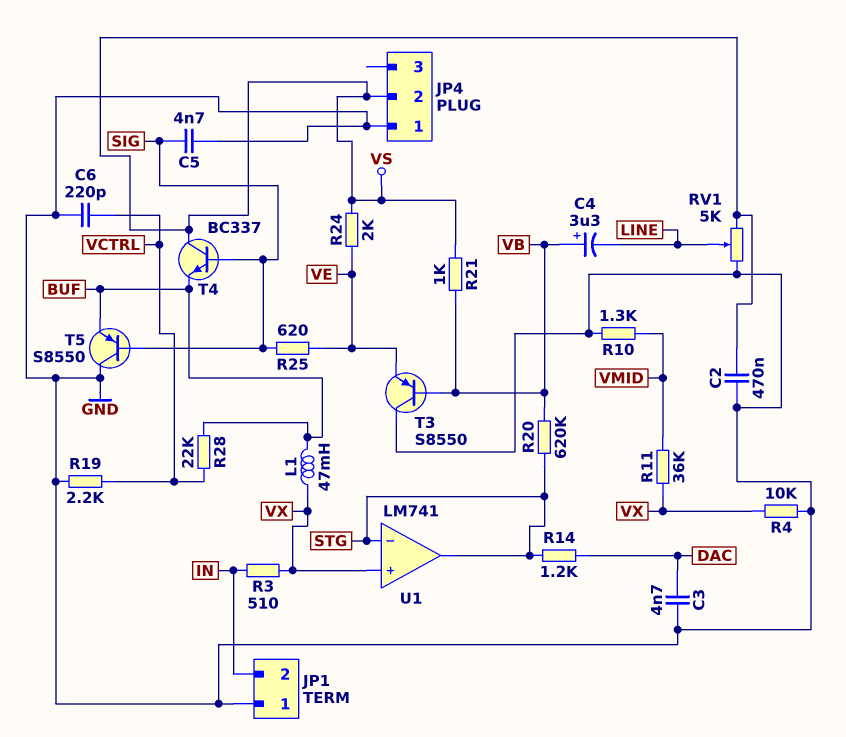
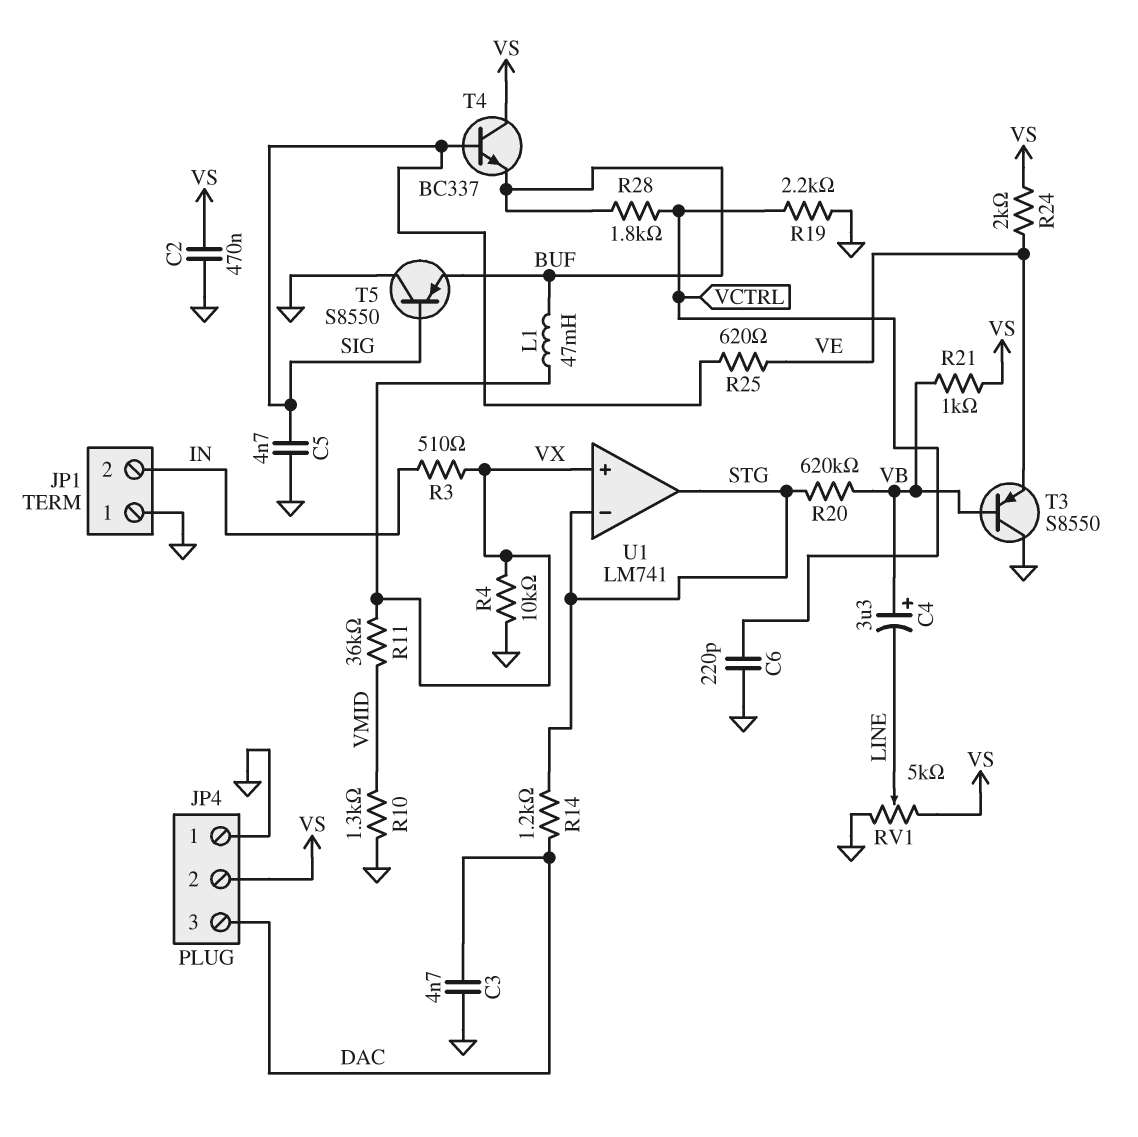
JP4 pin 3: none -> DAC
R28: 22k (BUF, VCTRL) -> 1.8k (BUF, VCTRL)

